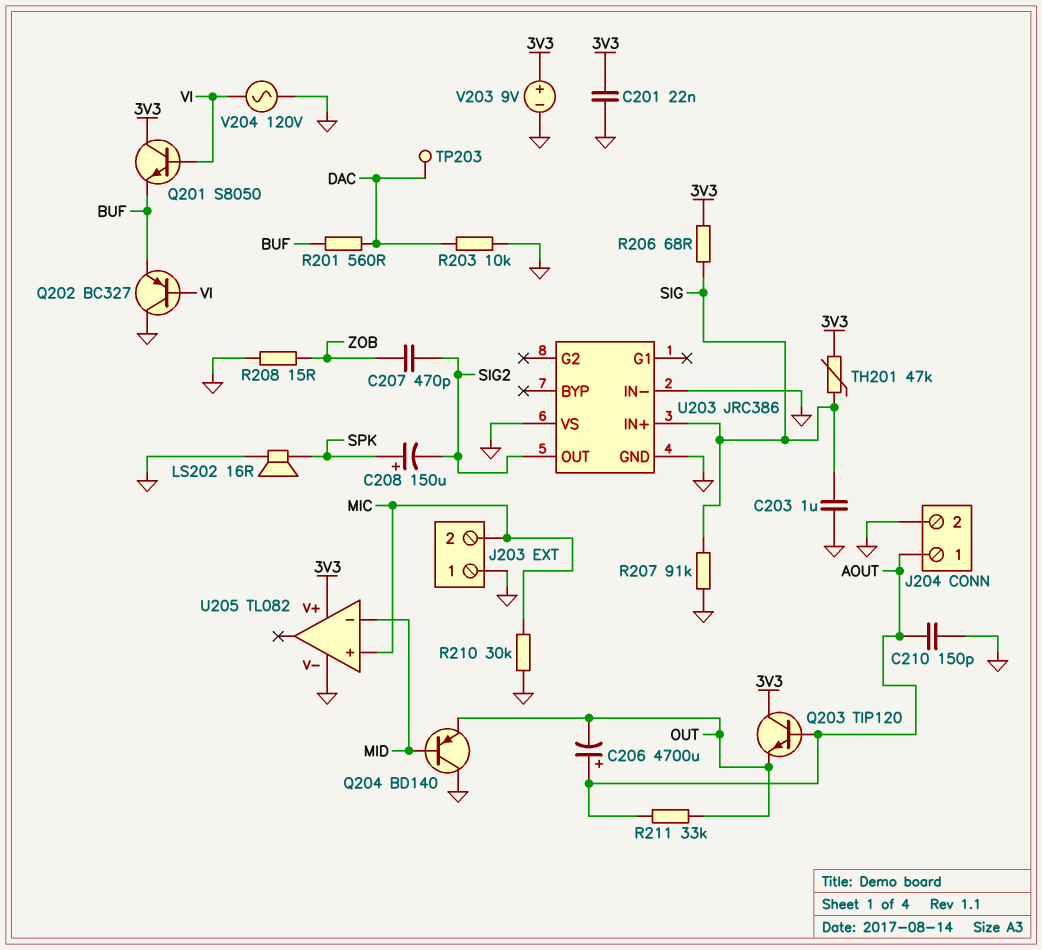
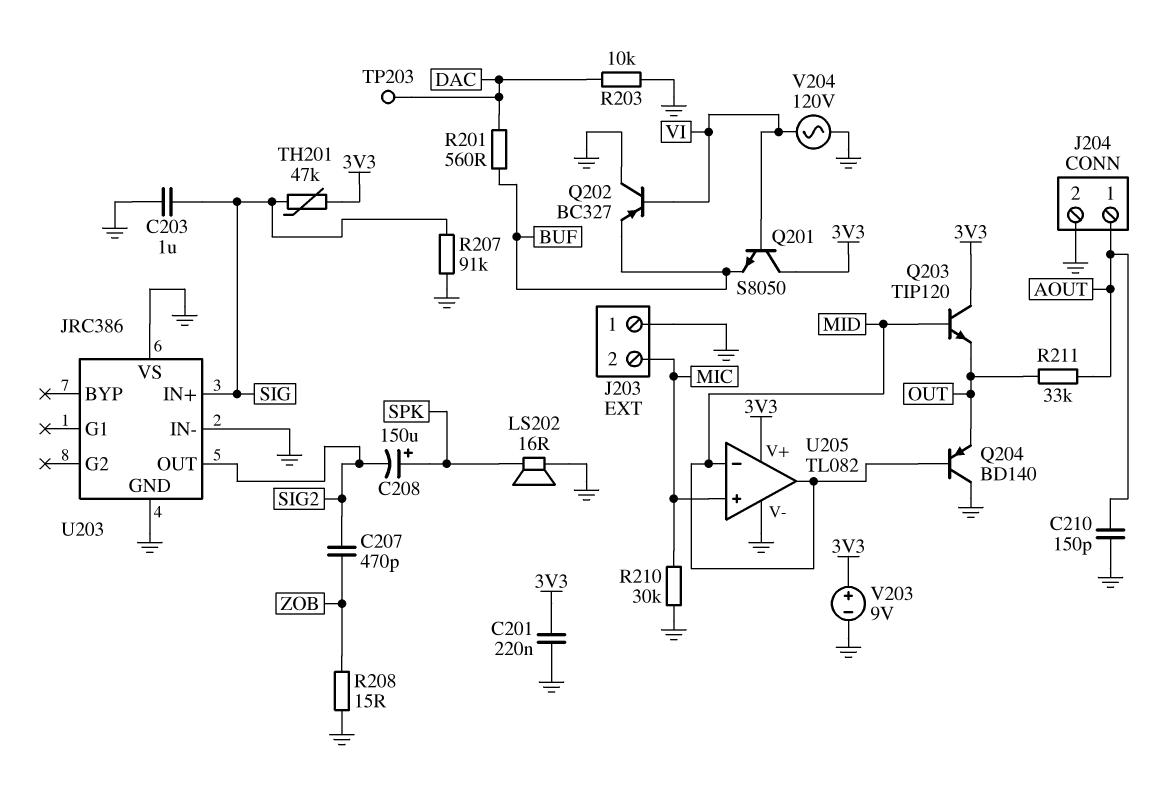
C201: 22nF (3V3, GND) -> 220nF (3V3, GND)
C206: 4700uF (plus AOUT, minus OUT) -> none
Q203: NPN TIP120 (B AOUT, C 3V3, E OUT) -> NPN TIP120 (B MID, C 3V3, E OUT)
R206: 68 (3V3, SIG) -> none
U205 pin out: none -> MID

